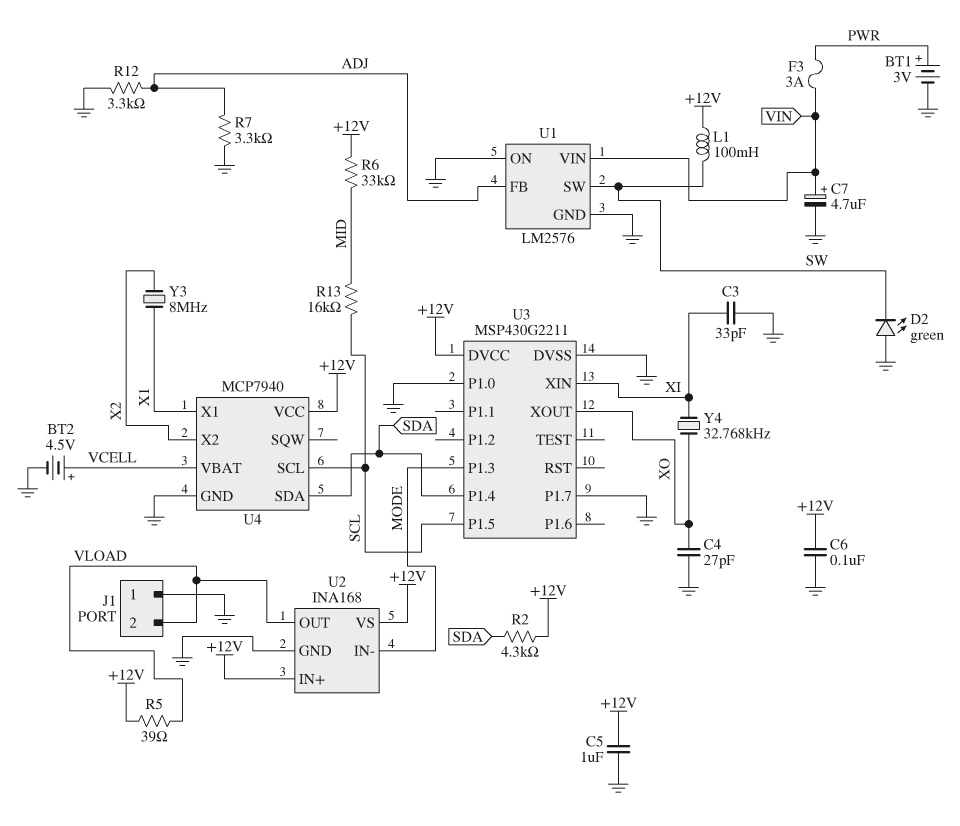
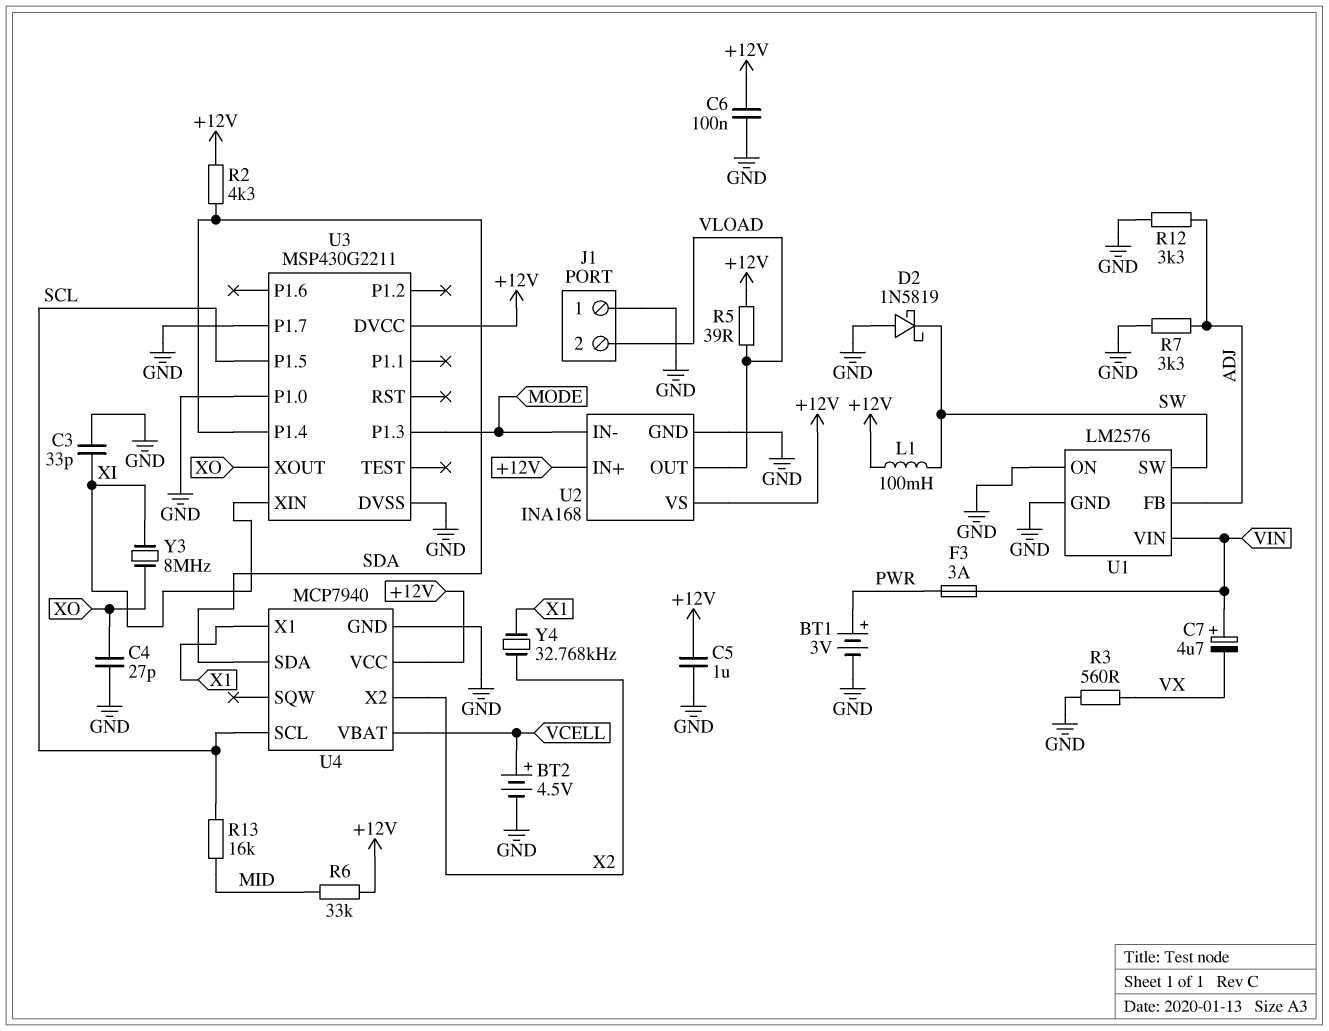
C7: 4.7uF (plus VIN, minus GND) -> 4.7uF (plus VIN, minus VX)
D2: LED green (A GND, K SW) -> schottky 1N5819 (A GND, K SW)
R3: none -> 560 (GND, VX)
Y3: 8MHz (X1, X2) -> 8MHz (XI, XO)
Y4: 32.768kHz (XI, XO) -> 32.768kHz (X1, X2)

